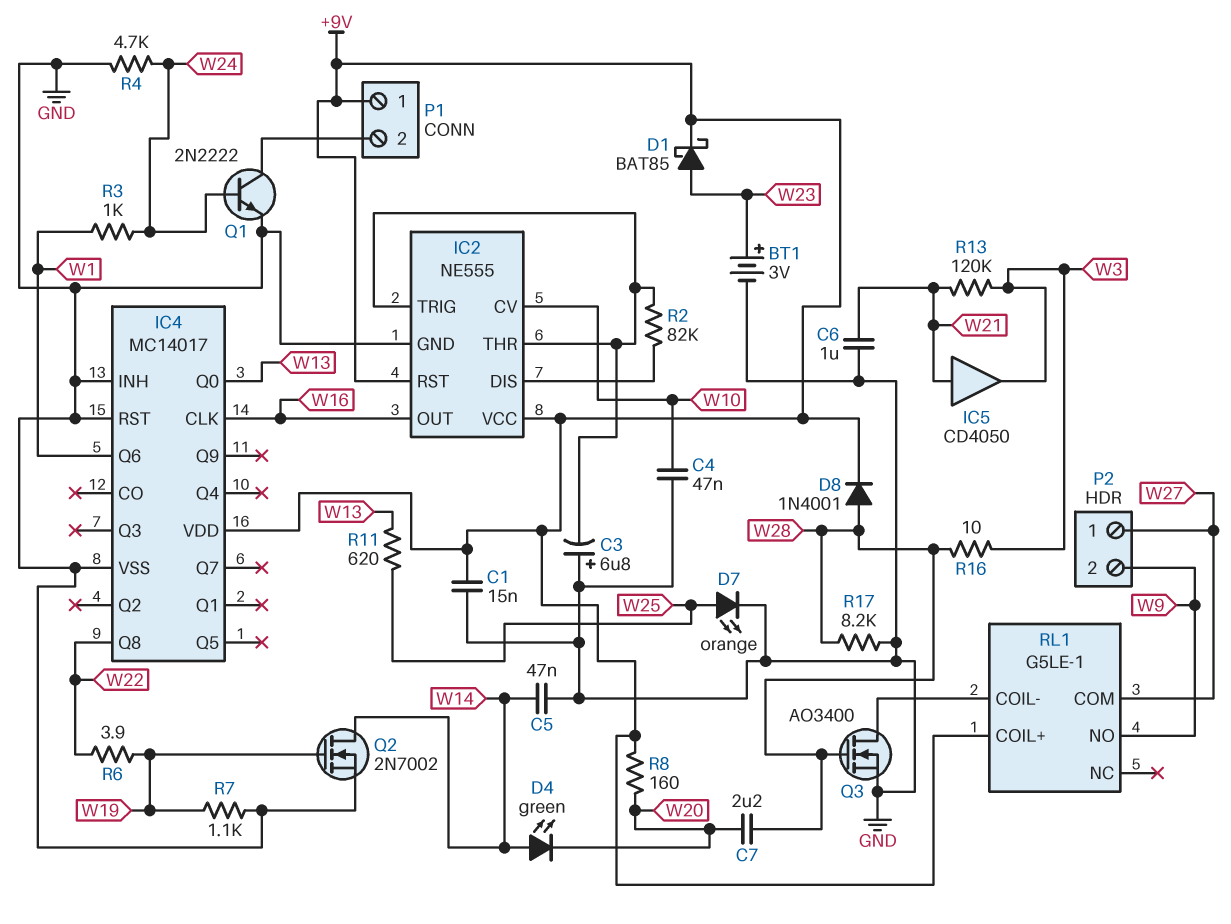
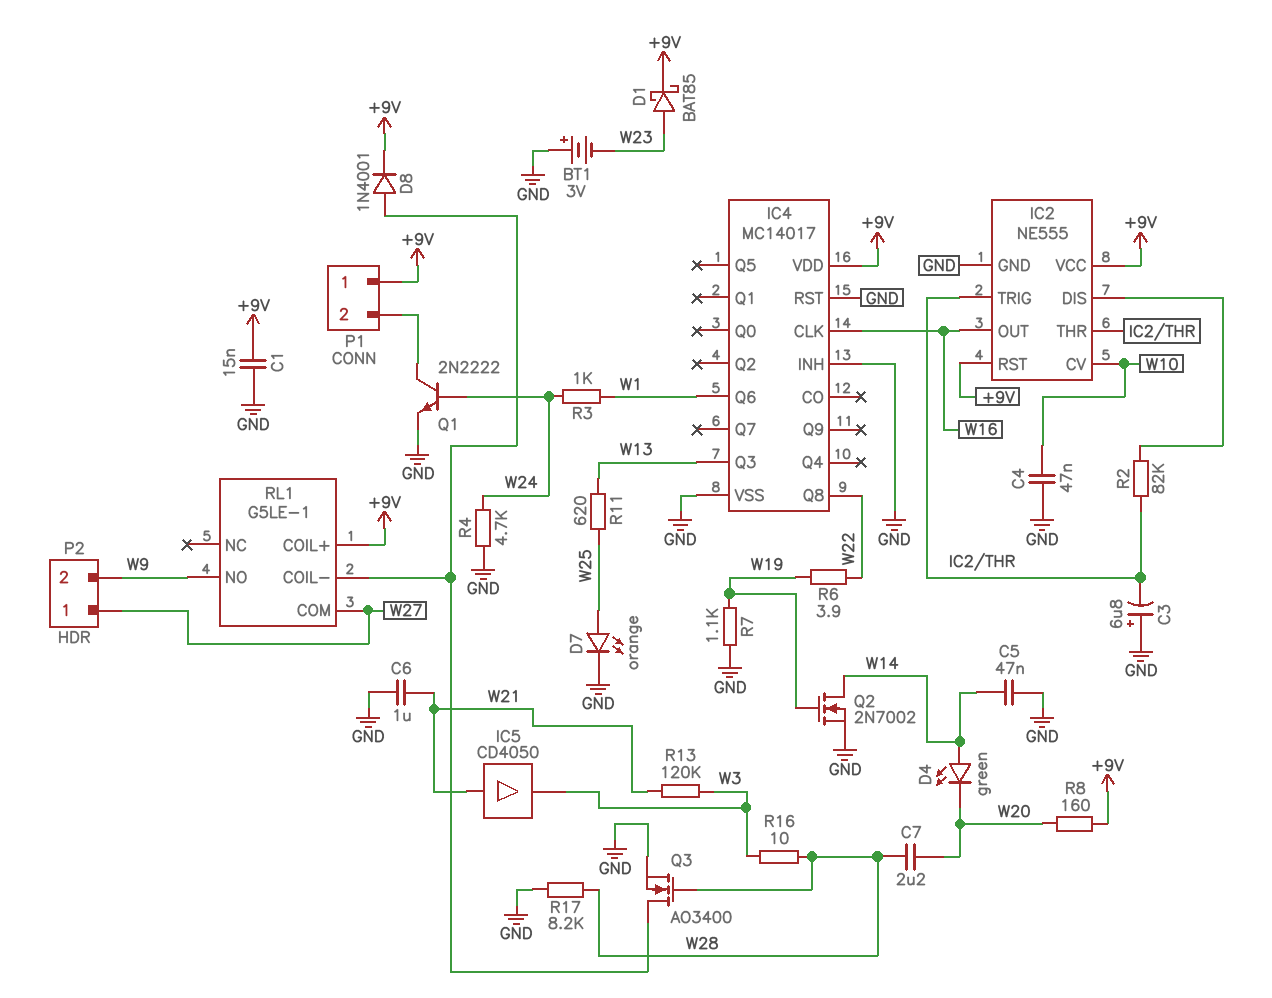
BT1: 3V (plus W23, minus GND) -> 3V (plus GND, minus W23)
D8: diode 1N4001 (A W28, K +9V) -> diode 1N4001 (A RL1/COIL-, K +9V)
IC4 pin Q0: W13 -> none
IC4 pin Q3: none -> W13

